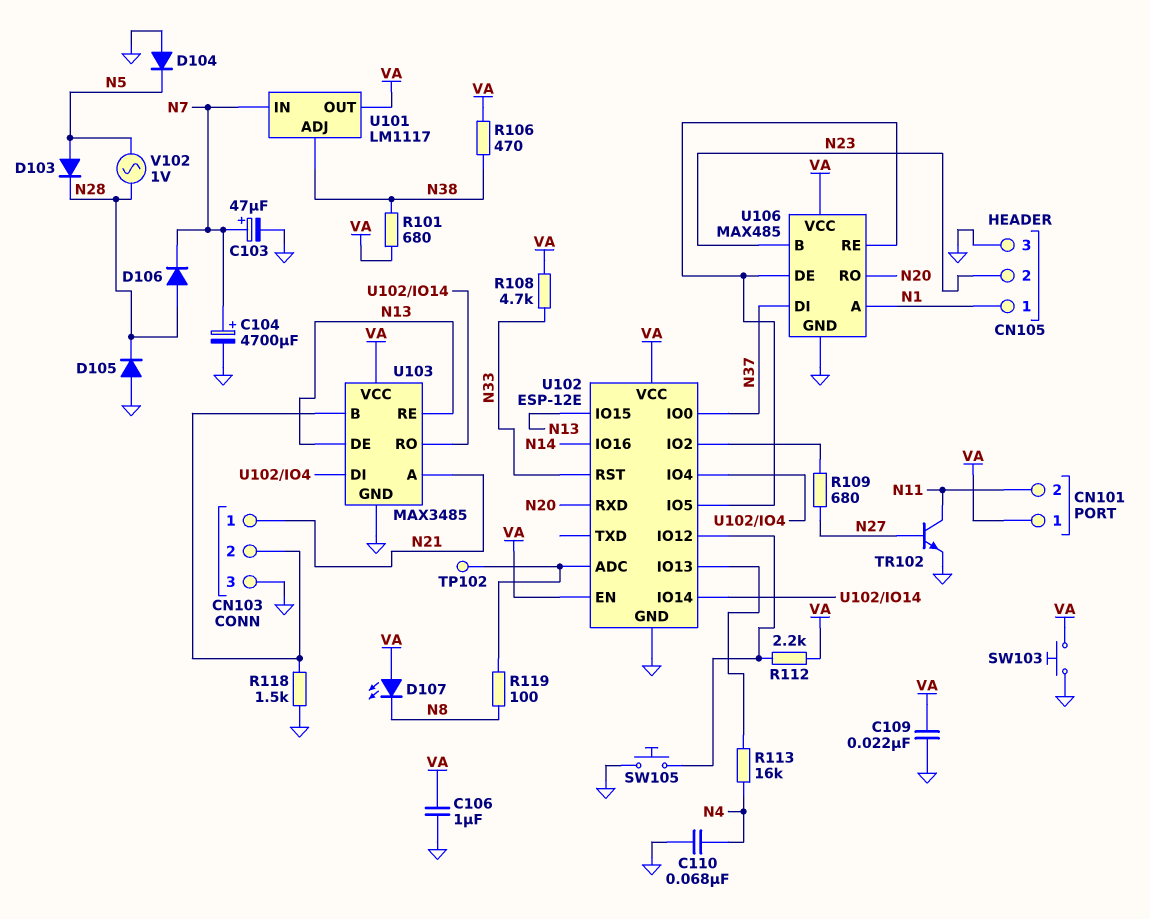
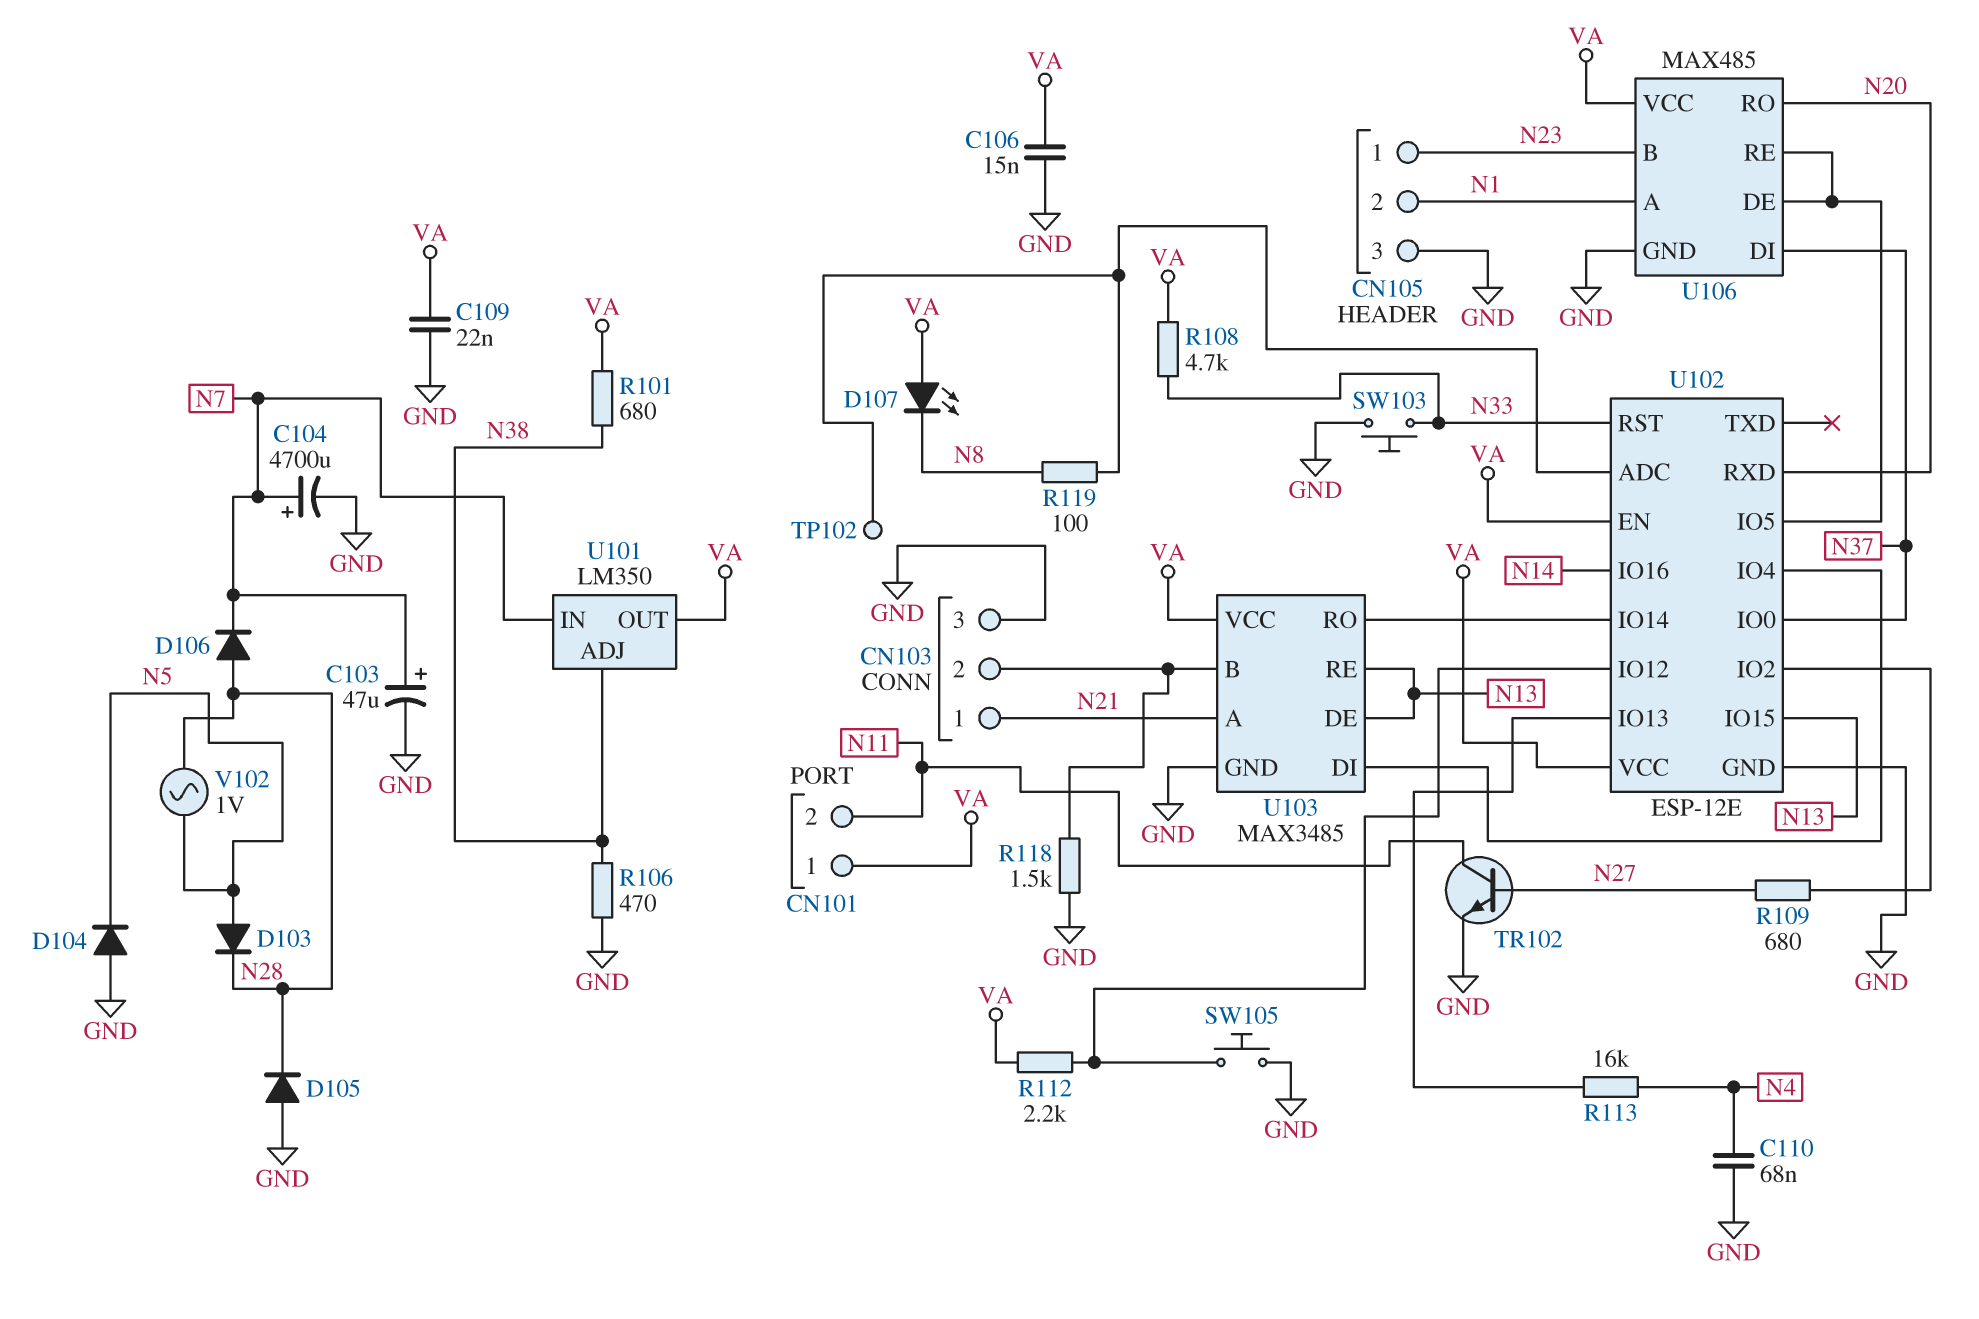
C106: 1uF (GND, VA) -> 15nF (GND, VA)
CN105 pin 1: N1 -> N23
CN105 pin 2: N23 -> N1
R106: 470 (N38, VA) -> 470 (GND, N38)
SW103: button (GND, VA) -> button (GND, N33)
U101: LM1117 -> LM350

